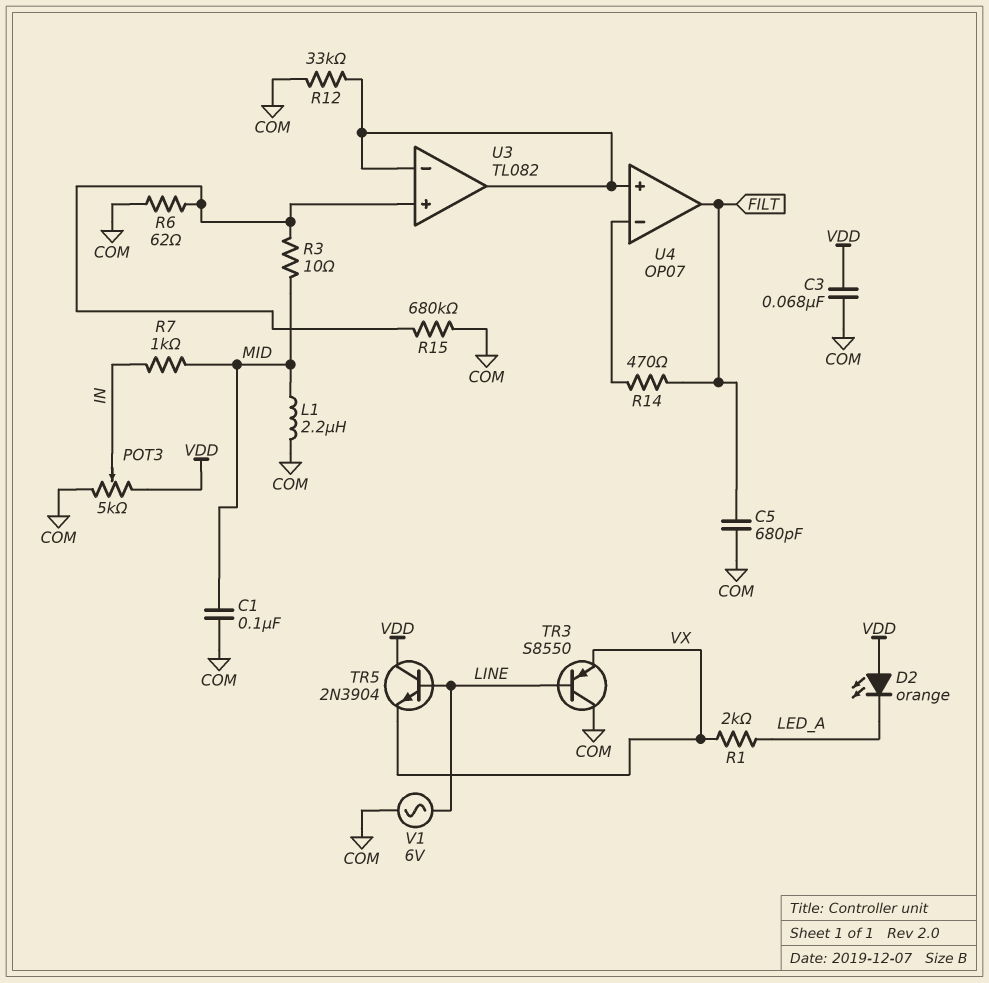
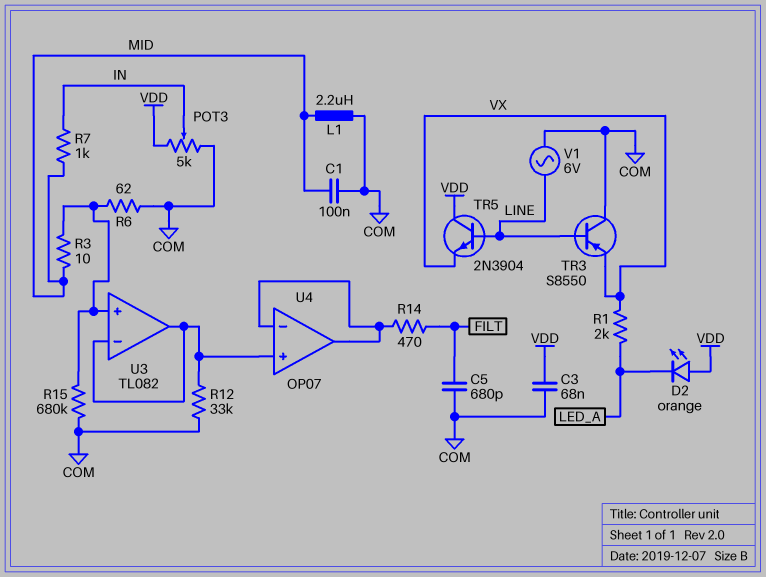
U4 pin out: FILT -> U4/in-

